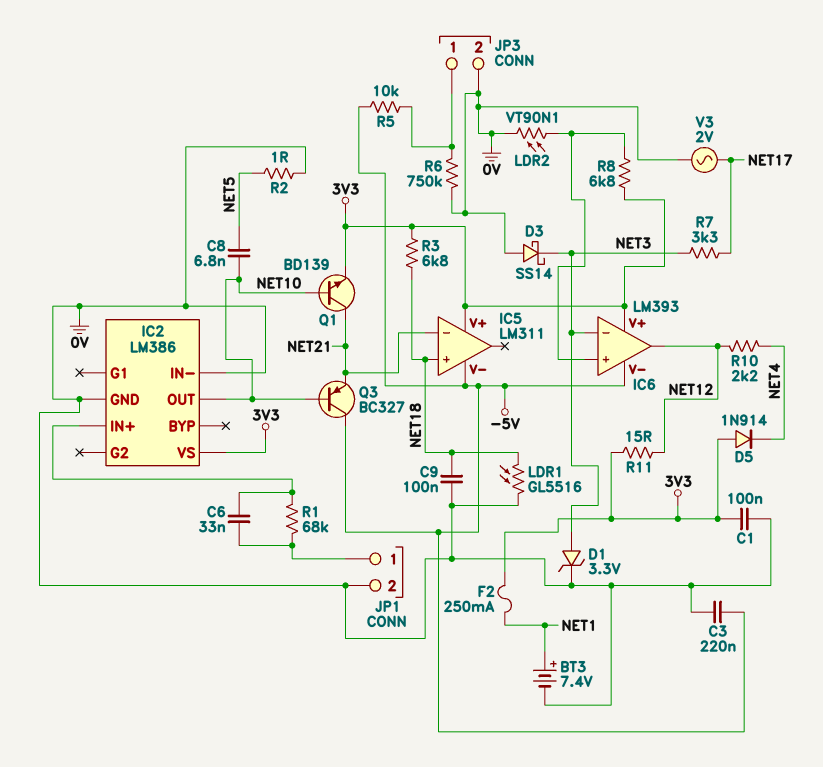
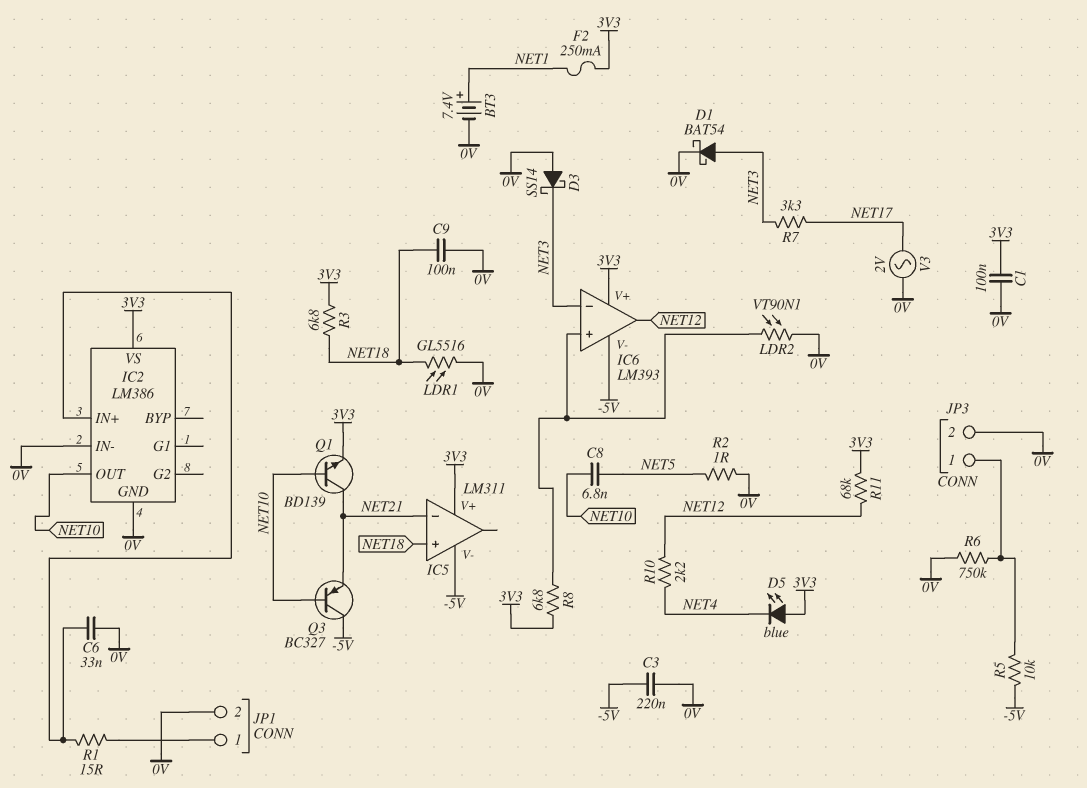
C6: 33nF (IC2/IN+, JP1/1) -> 33nF (0V, IC2/IN+)
D1: zener 3.3V (A NET3, K 0V) -> schottky BAT54 (A NET3, K 0V)
D5: diode 1N914 (A 3V3, K NET4) -> LED blue (A 3V3, K NET4)
R1: 68k (IC2/IN+, JP1/1) -> 15 (IC2/IN+, JP1/1)
R11: 15 (3V3, NET12) -> 68k (3V3, NET12)

